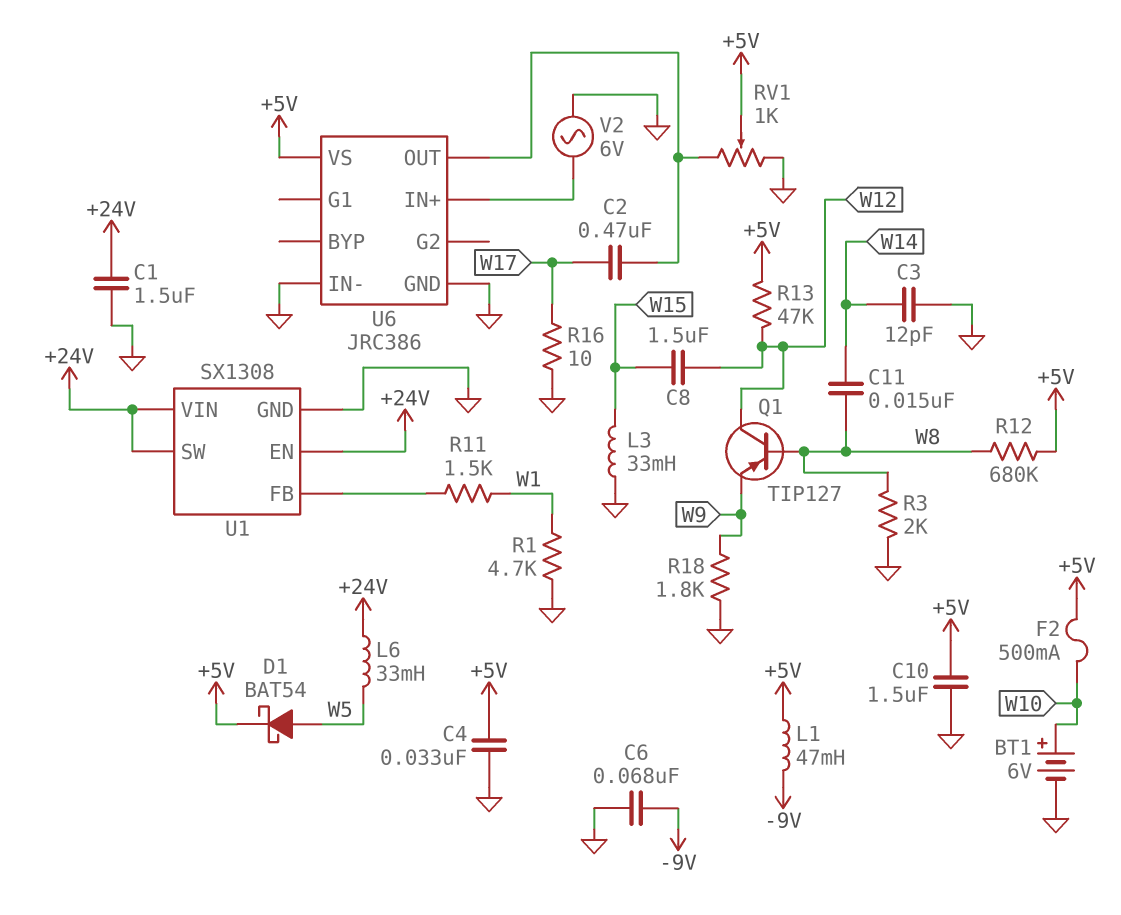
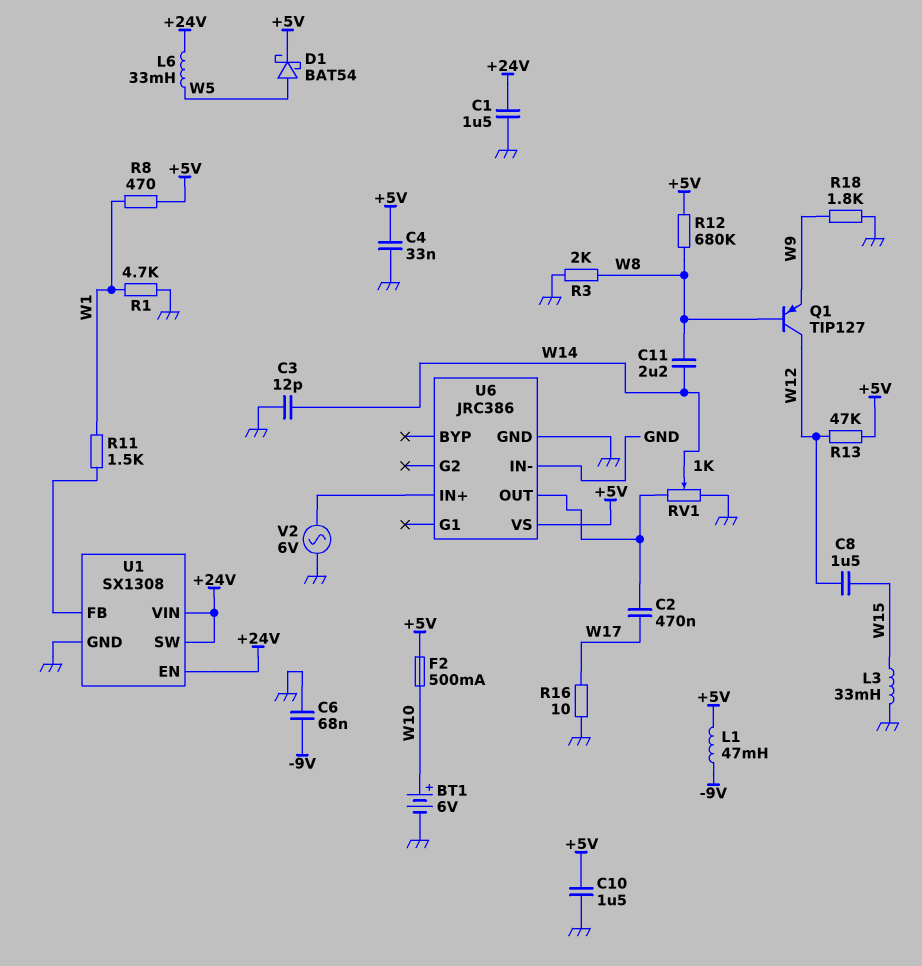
C11: 15nF (W8, W14) -> 2.2uF (W8, W14)
R8: none -> 470 (+5V, W1)
RV1: 1k (GND, U6/OUT, wiper +5V) -> 1k (GND, U6/OUT, wiper W14)

